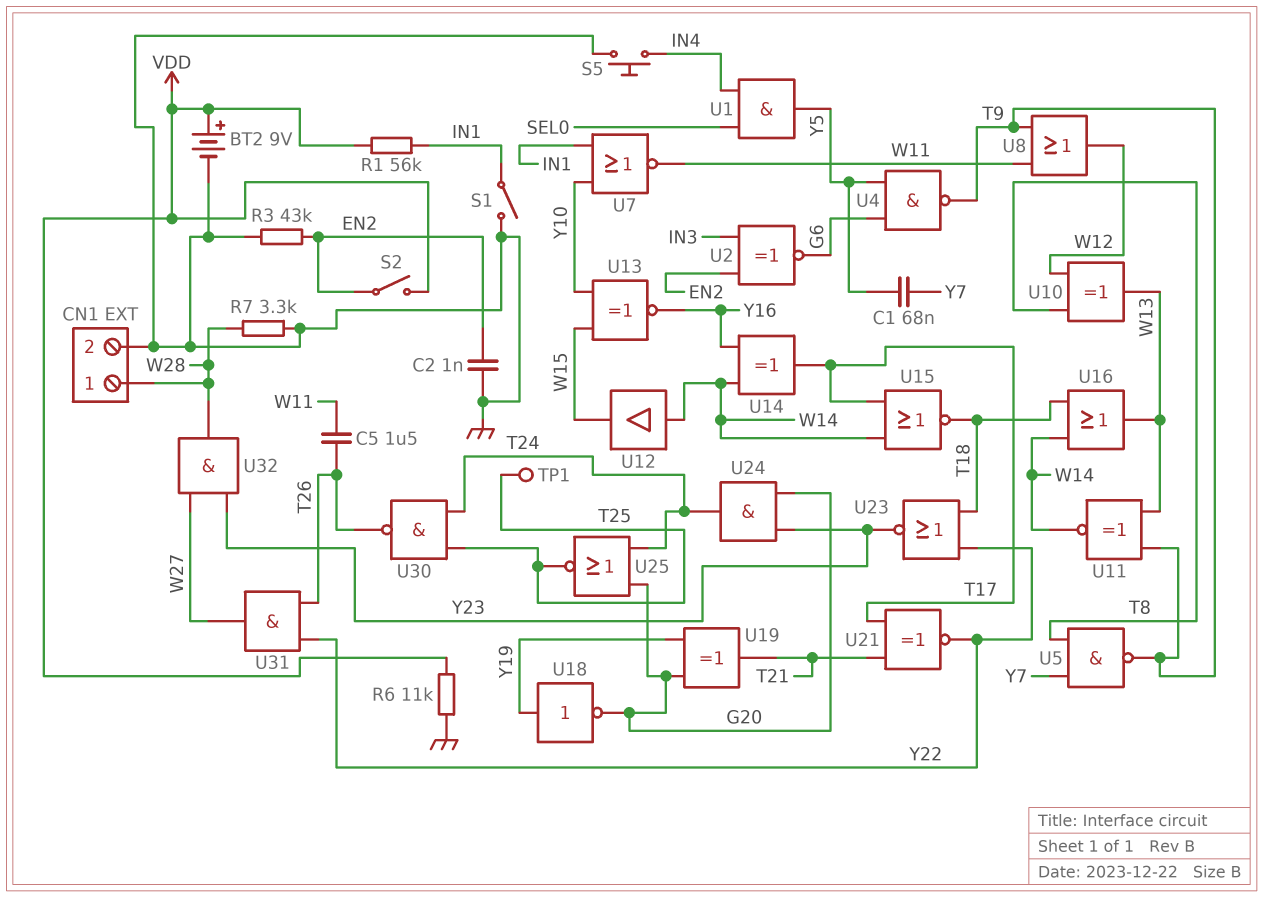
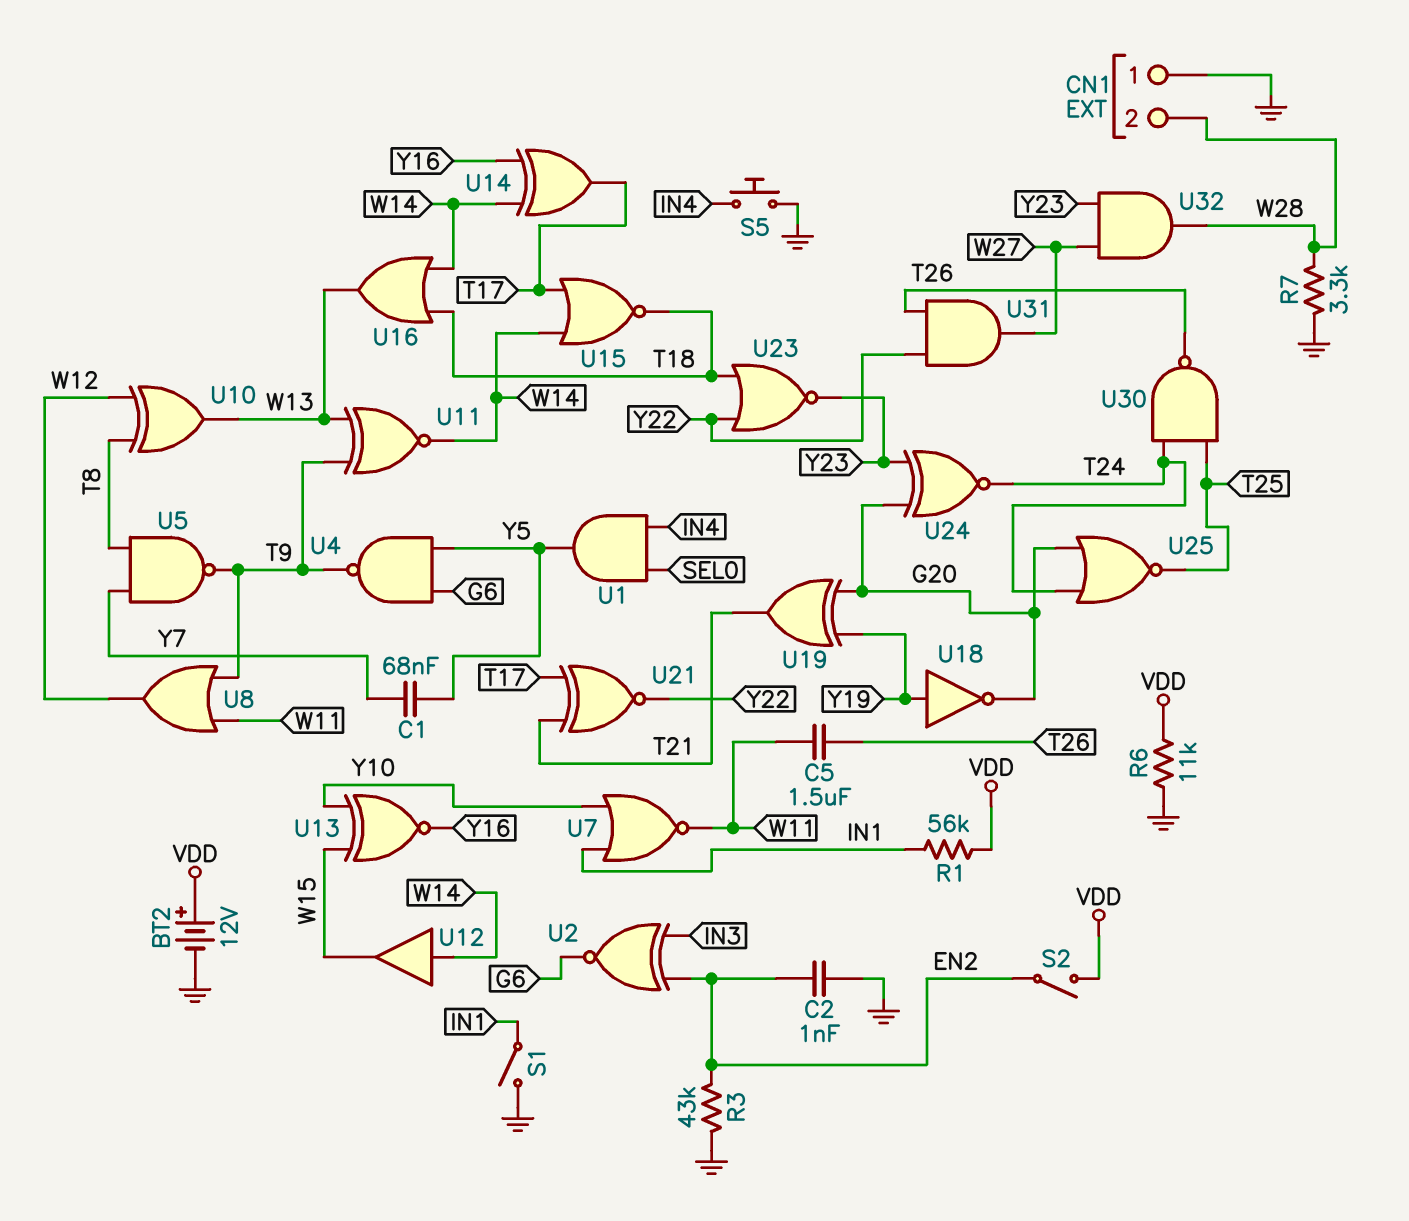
BT2: 9V (plus VDD, minus GND) -> 12V (plus VDD, minus GND)
CN1 pin 1: W28 -> GND
CN1 pin 2: GND -> W28
TP1: test point (T25) -> none
U24: AND (in G20, in Y23, out T24) -> XNOR (in G20, in Y23, out T24)

